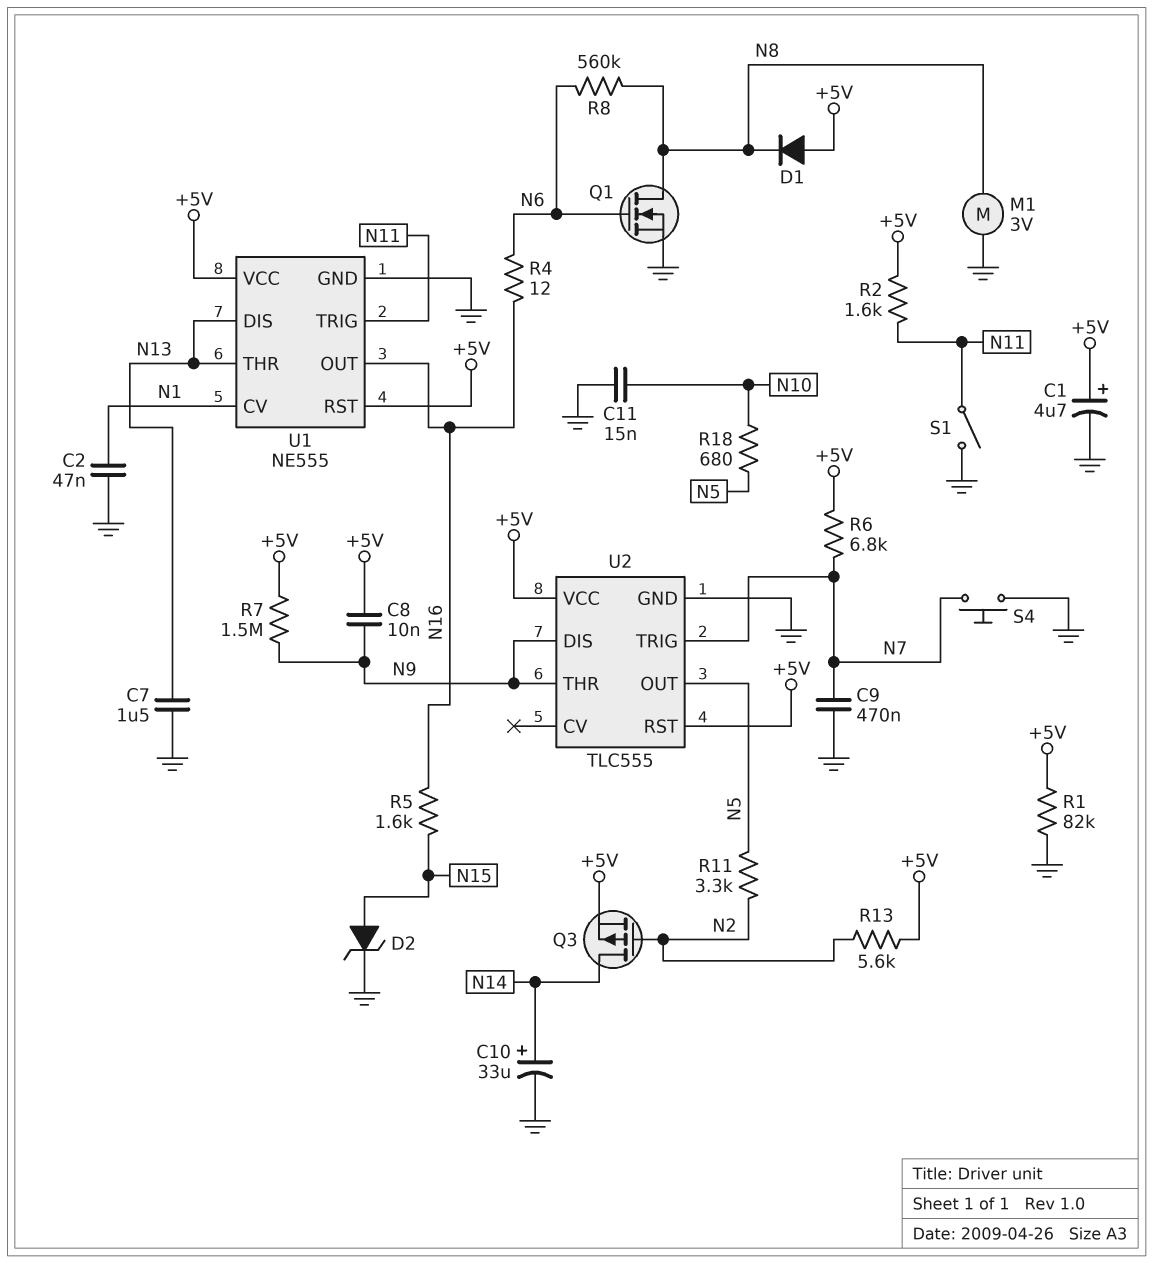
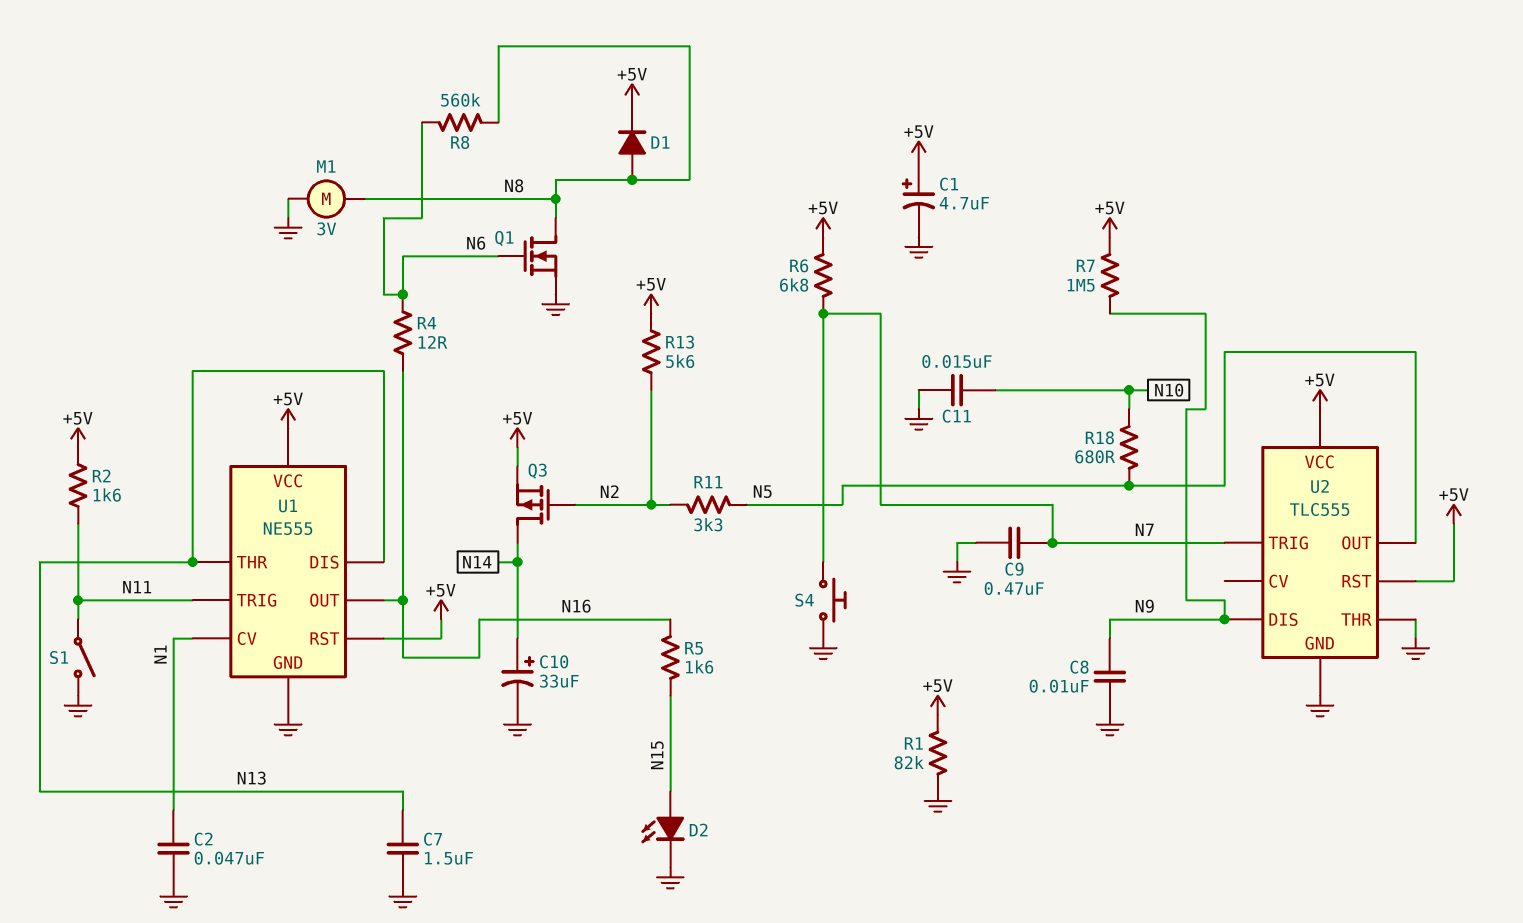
C8: 10nF (+5V, N9) -> 10nF (GND, N9)
D1: diode (A +5V, K N8) -> diode (A N8, K +5V)
D2: zener (A N15, K GND) -> LED (A N15, K GND)
U2 pin THR: N9 -> GND

